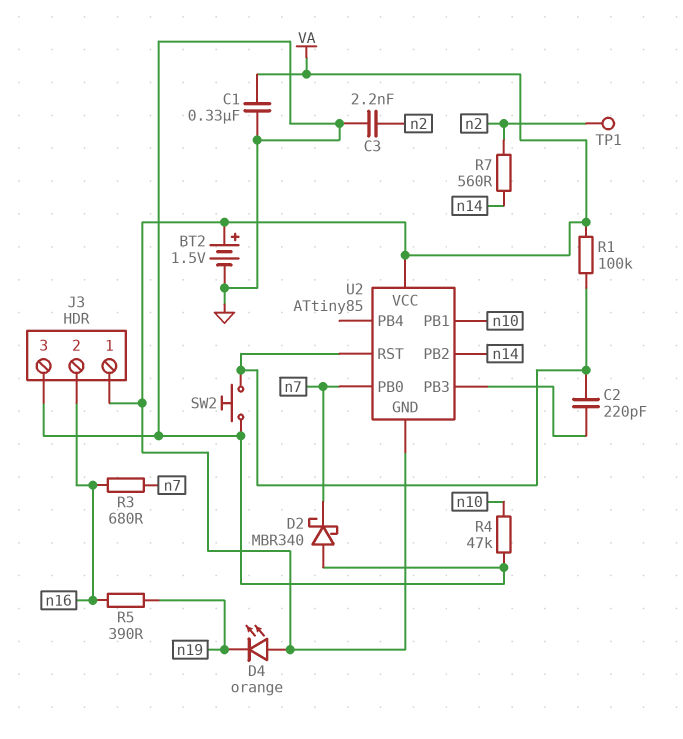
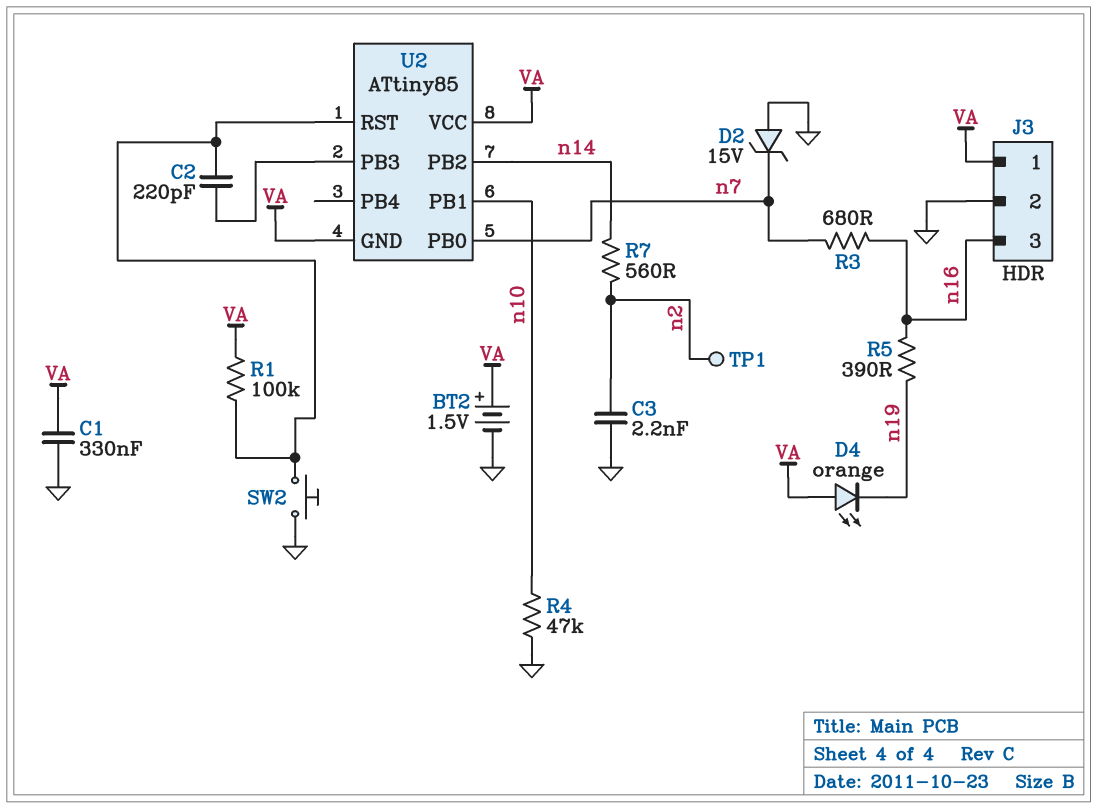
D2: schottky MBR340 (A GND, K n7) -> zener 15V (A GND, K n7)
J3 pin 2: n16 -> GND
J3 pin 3: GND -> n16

